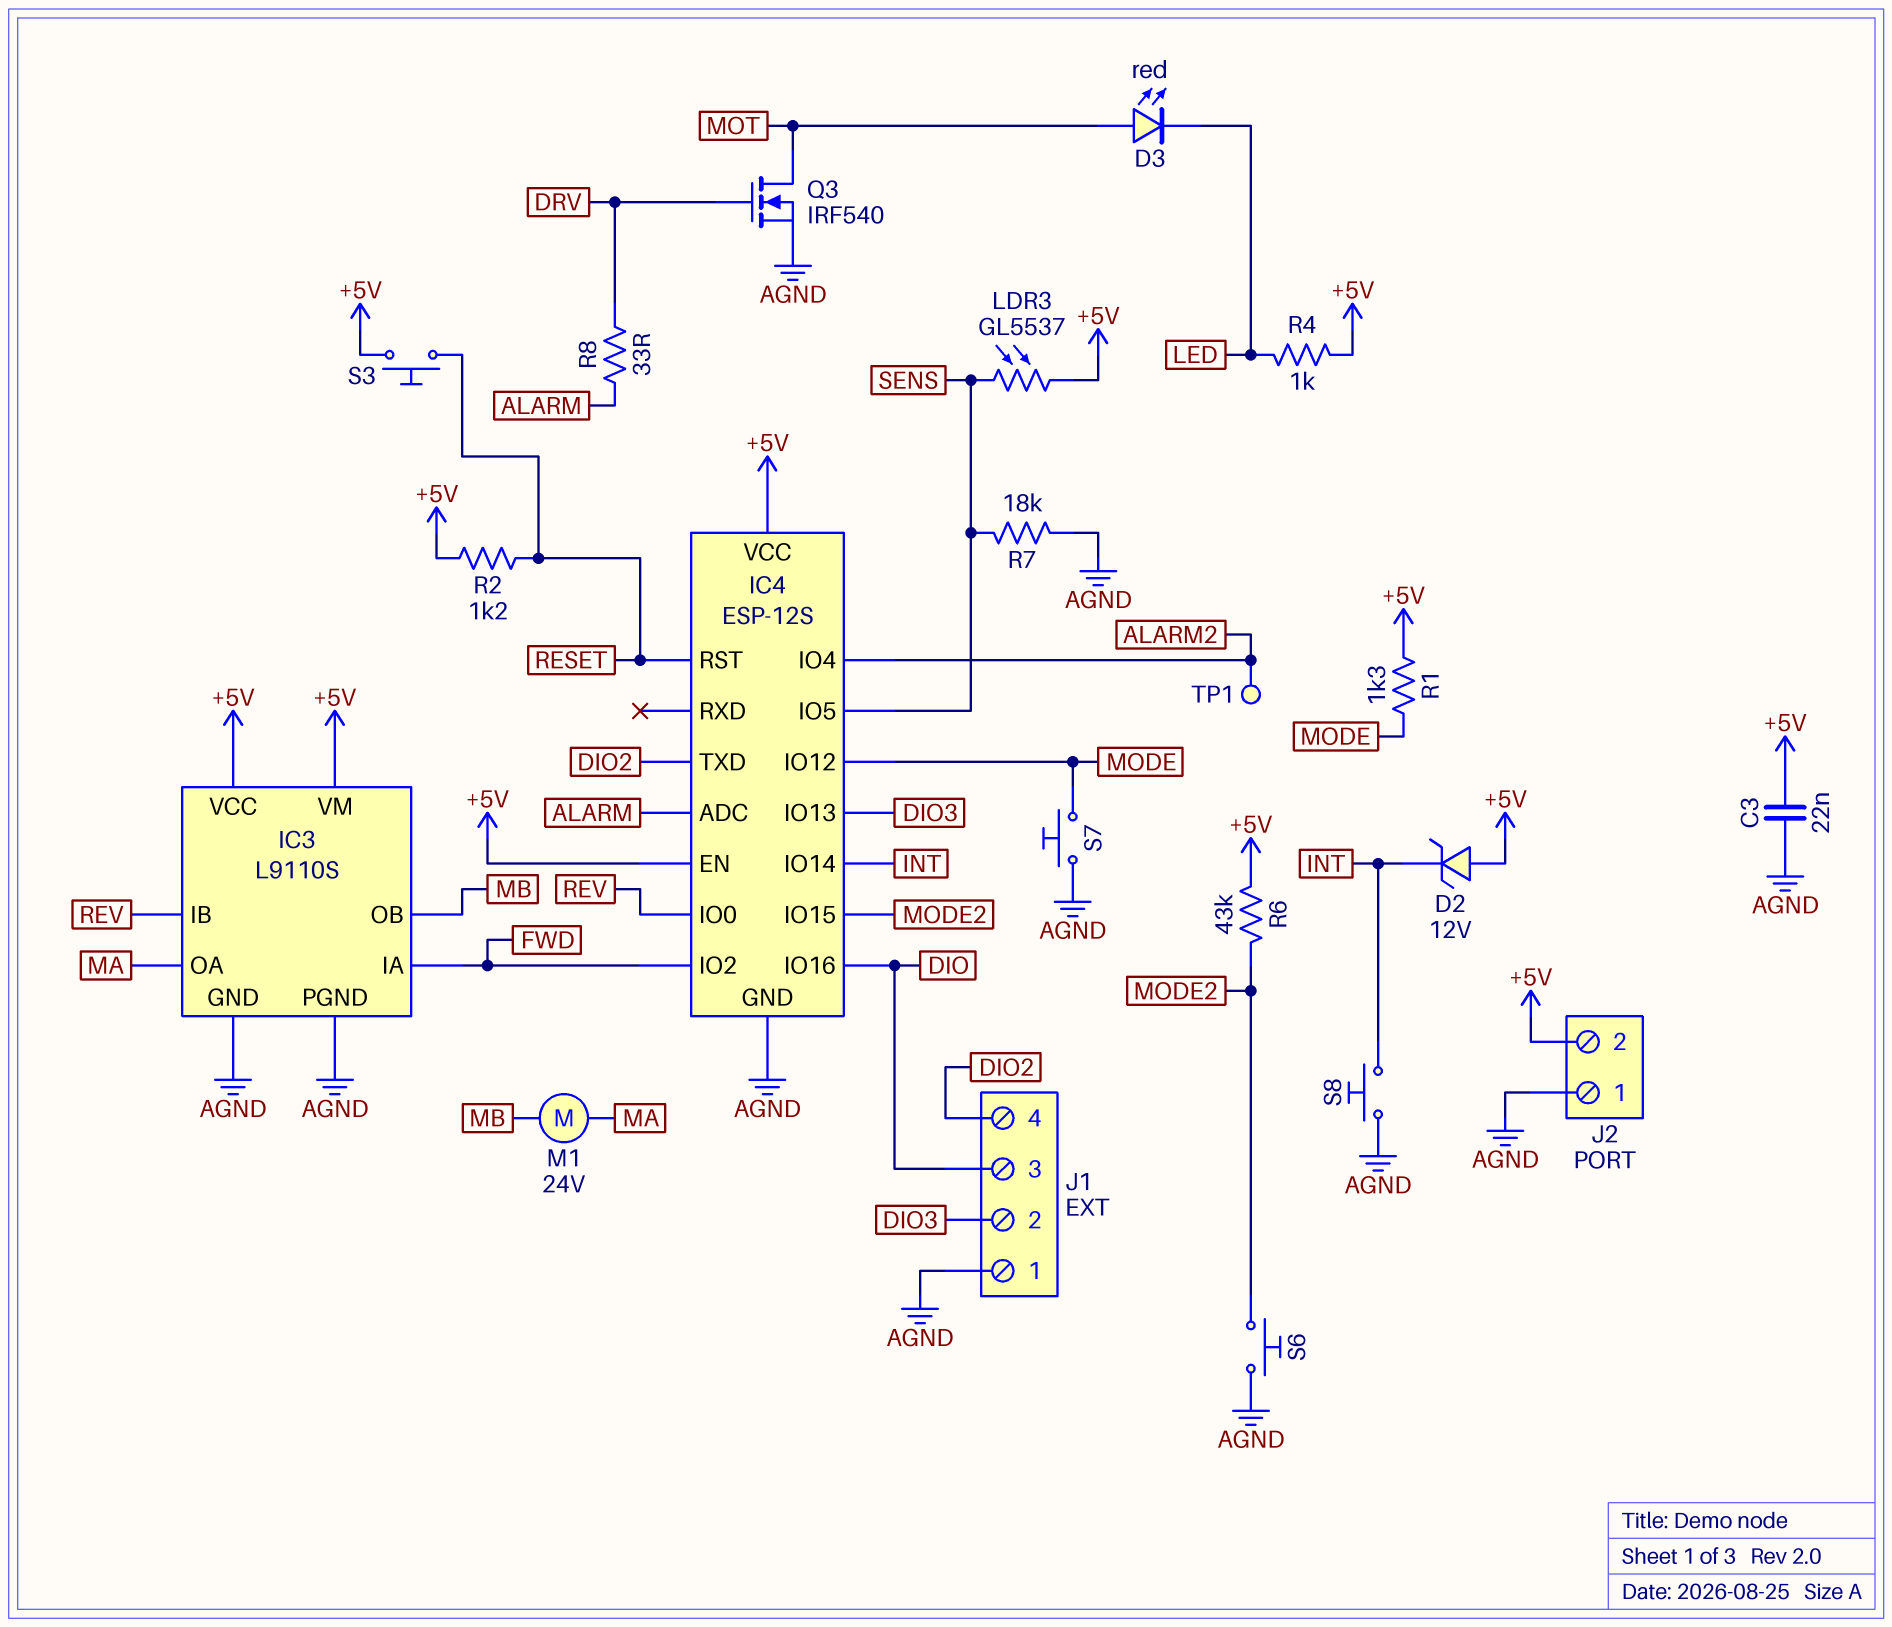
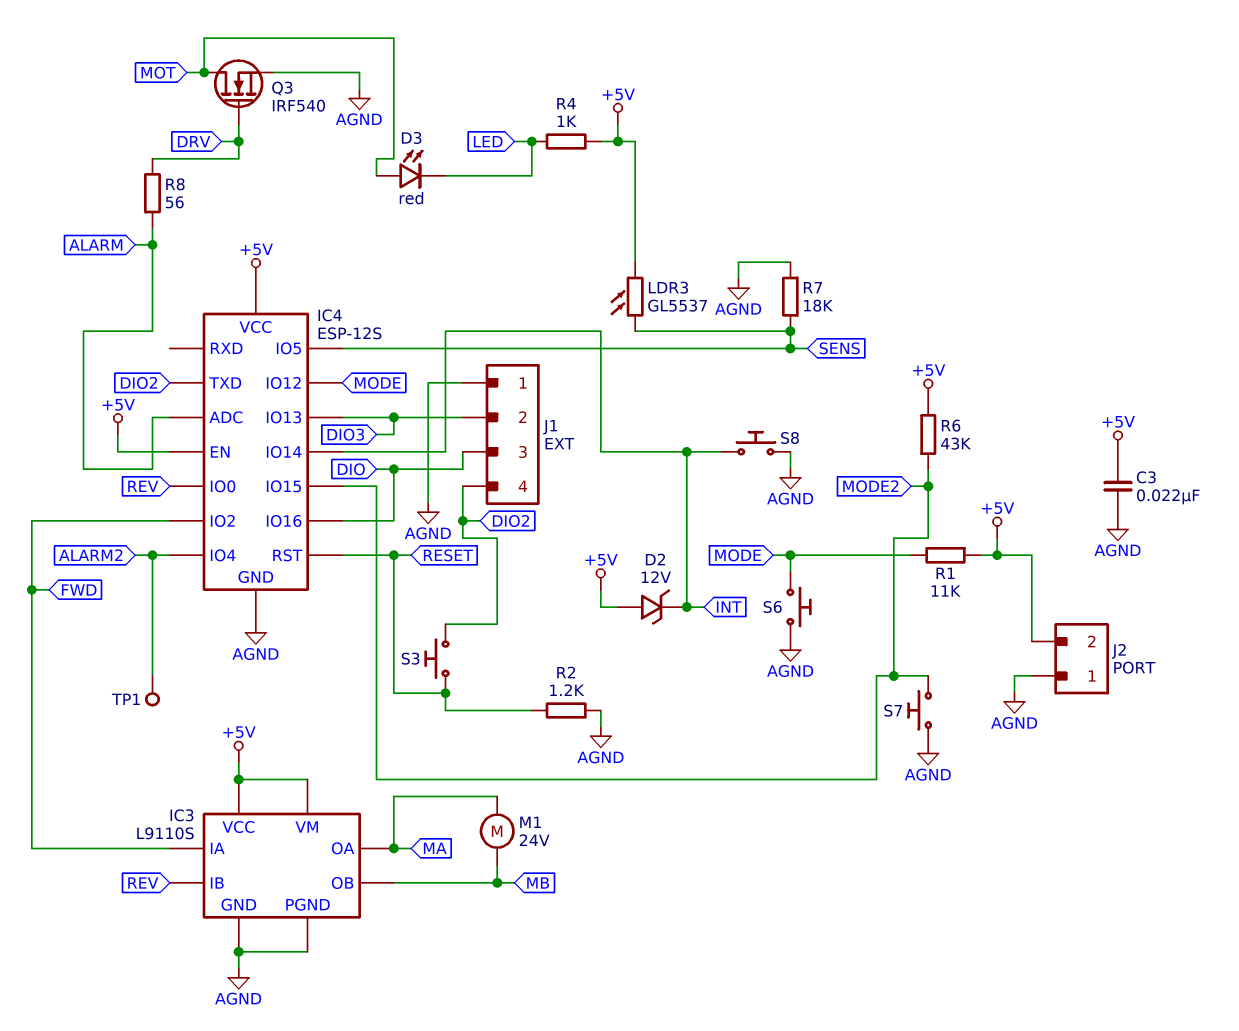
R1: 1.3k (+5V, MODE) -> 11k (+5V, MODE)
R2: 1.2k (+5V, RESET) -> 1.2k (AGND, RESET)
R8: 33 (ALARM, DRV) -> 56 (ALARM, DRV)
S3: button (+5V, RESET) -> button (DIO2, RESET)
S6: button (AGND, MODE2) -> button (AGND, MODE)
S7: button (AGND, MODE) -> button (AGND, MODE2)

